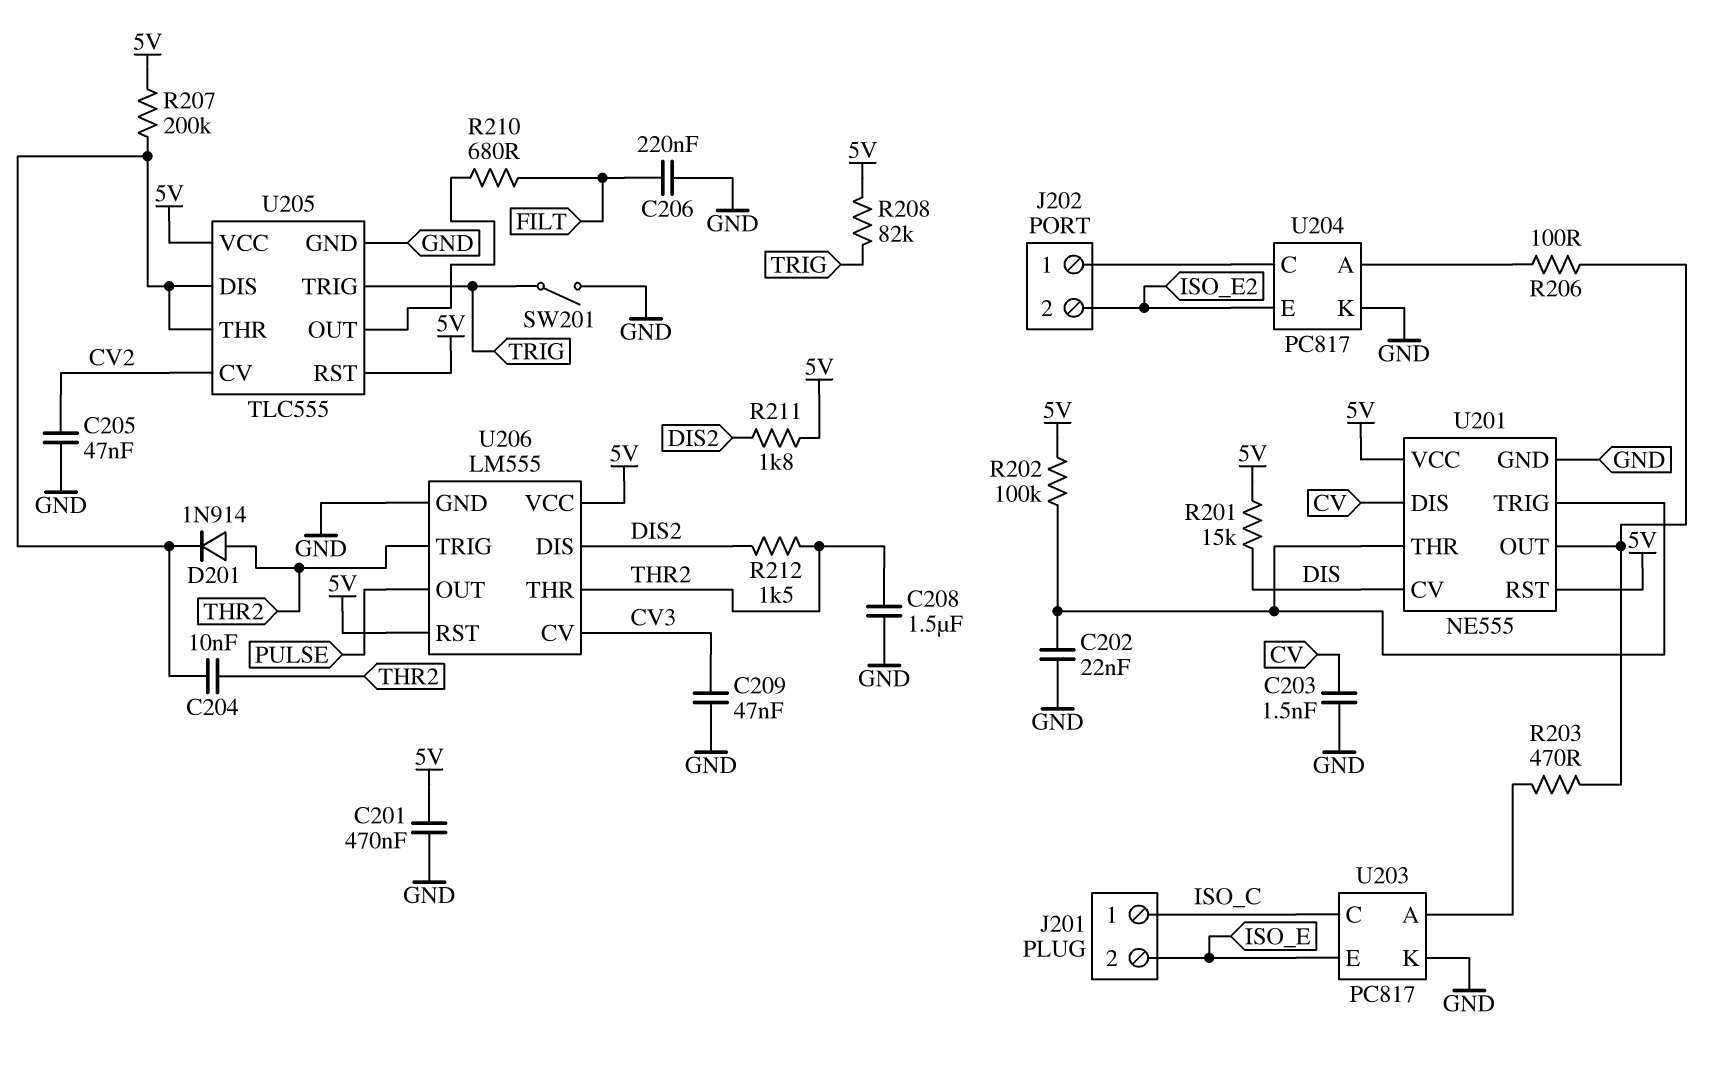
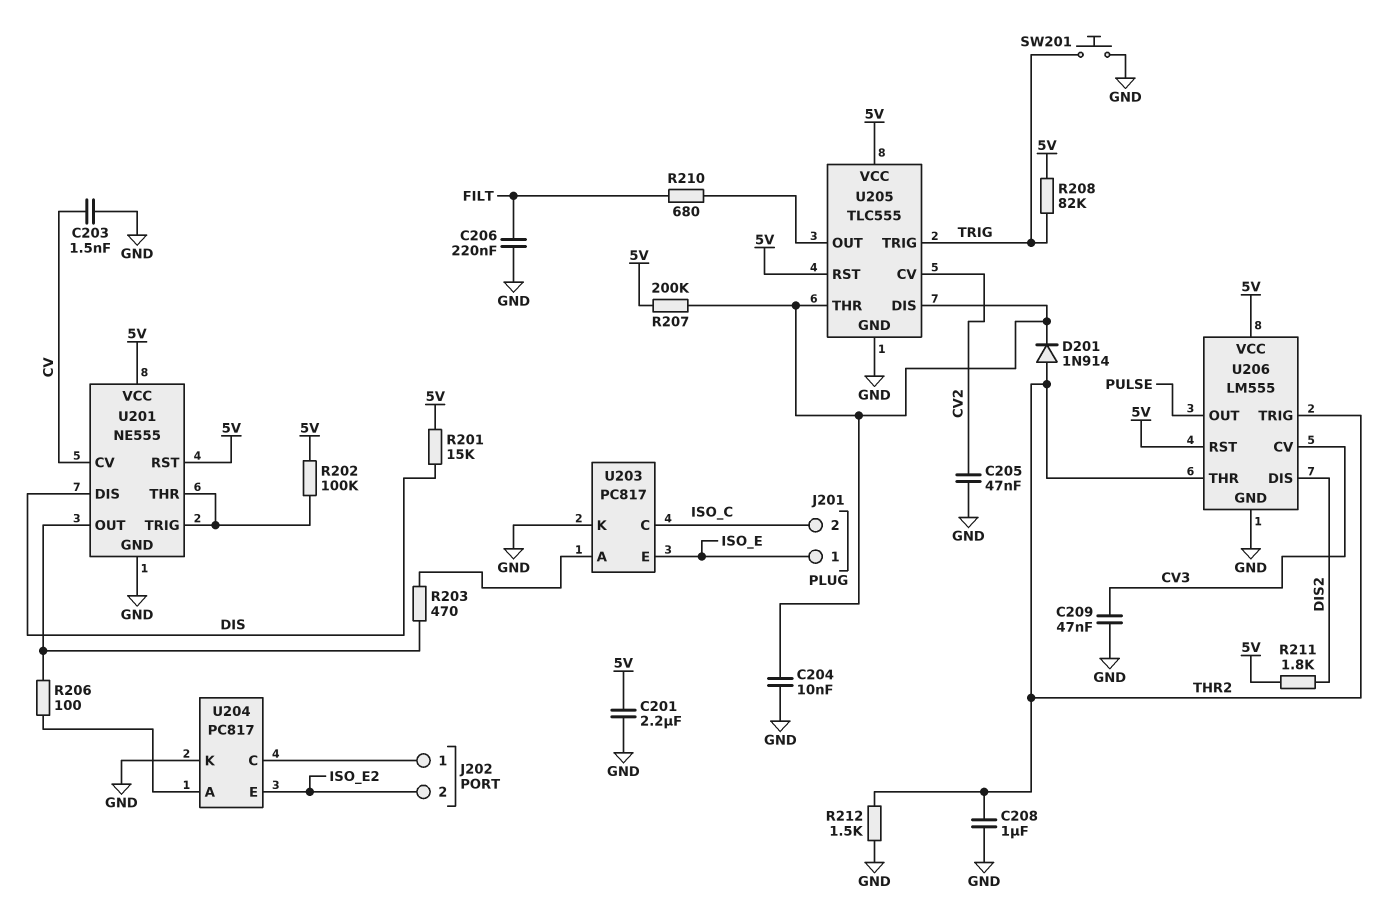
C201: 470nF (5V, GND) -> 2.2uF (5V, GND)
C202: 22nF (GND, U201/THR) -> none
C204: 10nF (THR2, U205/DIS) -> 10nF (GND, U205/DIS)
C208: 1.5uF (GND, THR2) -> 1uF (GND, THR2)
J201 pin 1: ISO_C -> ISO_E
J201 pin 2: ISO_E -> ISO_C
R212: 1.5k (DIS2, THR2) -> 1.5k (GND, THR2)
SW201: switch (GND, TRIG) -> button (GND, TRIG)
U201 pin CV: DIS -> CV
U201 pin DIS: CV -> DIS

